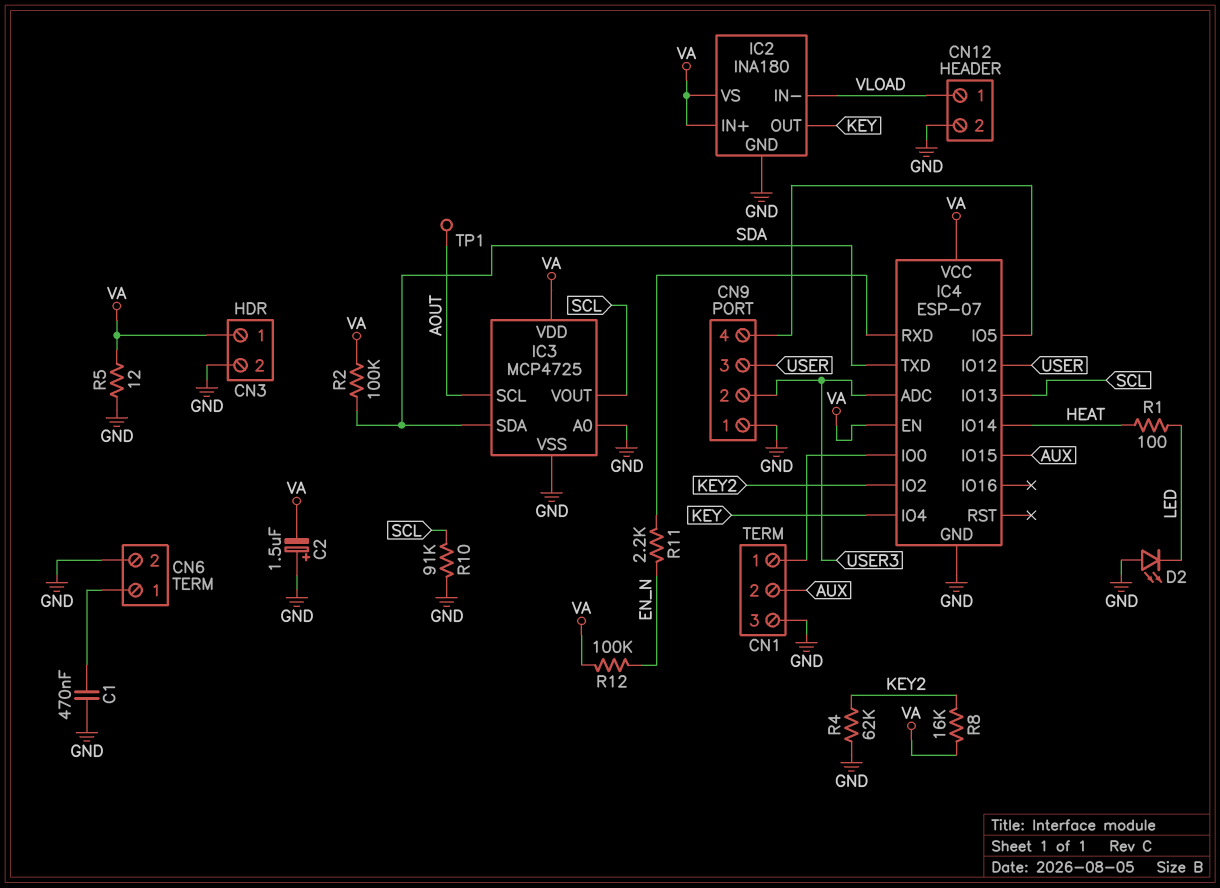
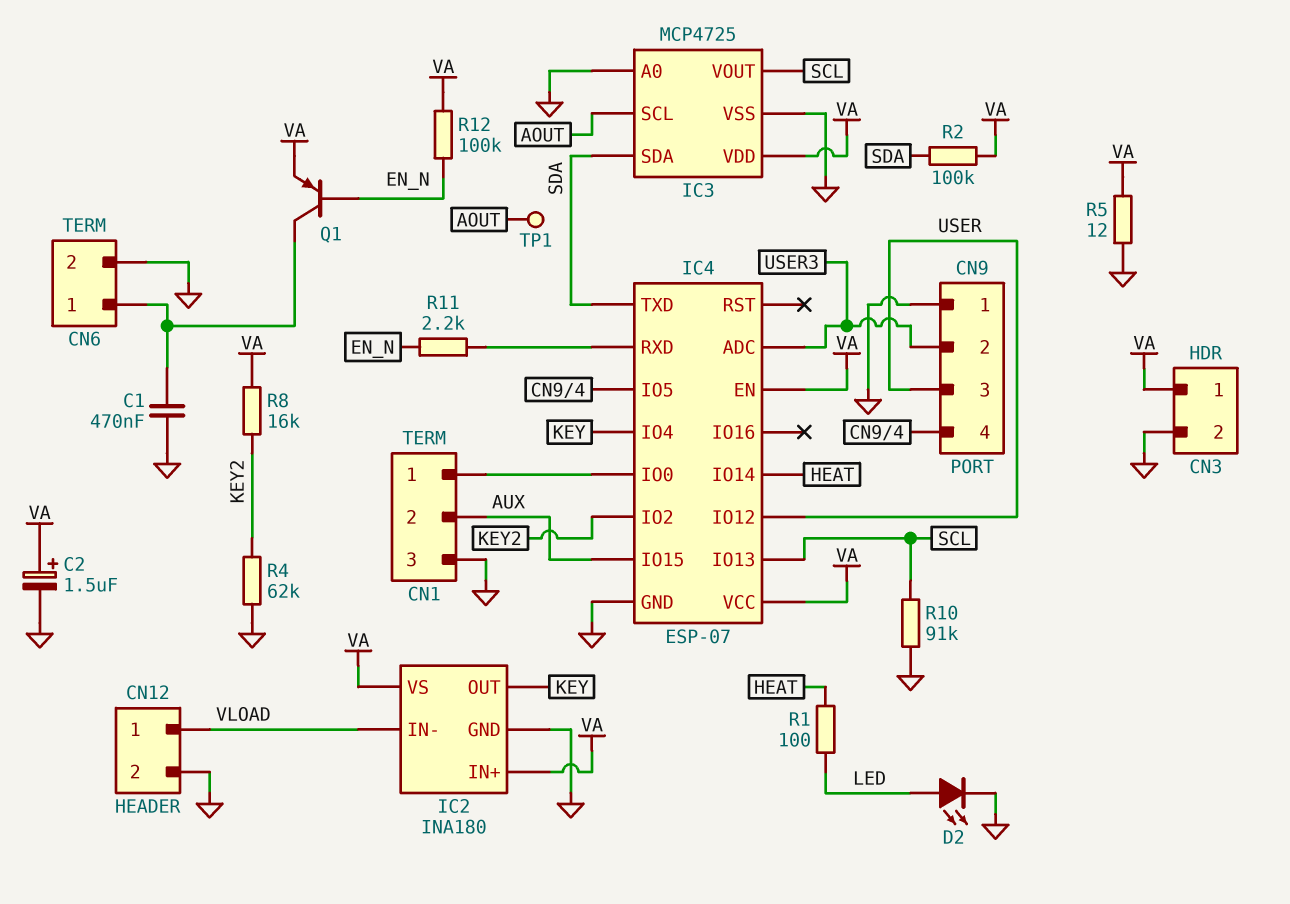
C2: 1.5uF (plus GND, minus VA) -> 1.5uF (plus VA, minus GND)
D2: LED (A GND, K LED) -> LED (A LED, K GND)
Q1: none -> PNP (B EN_N, C CN6/1, E VA)

